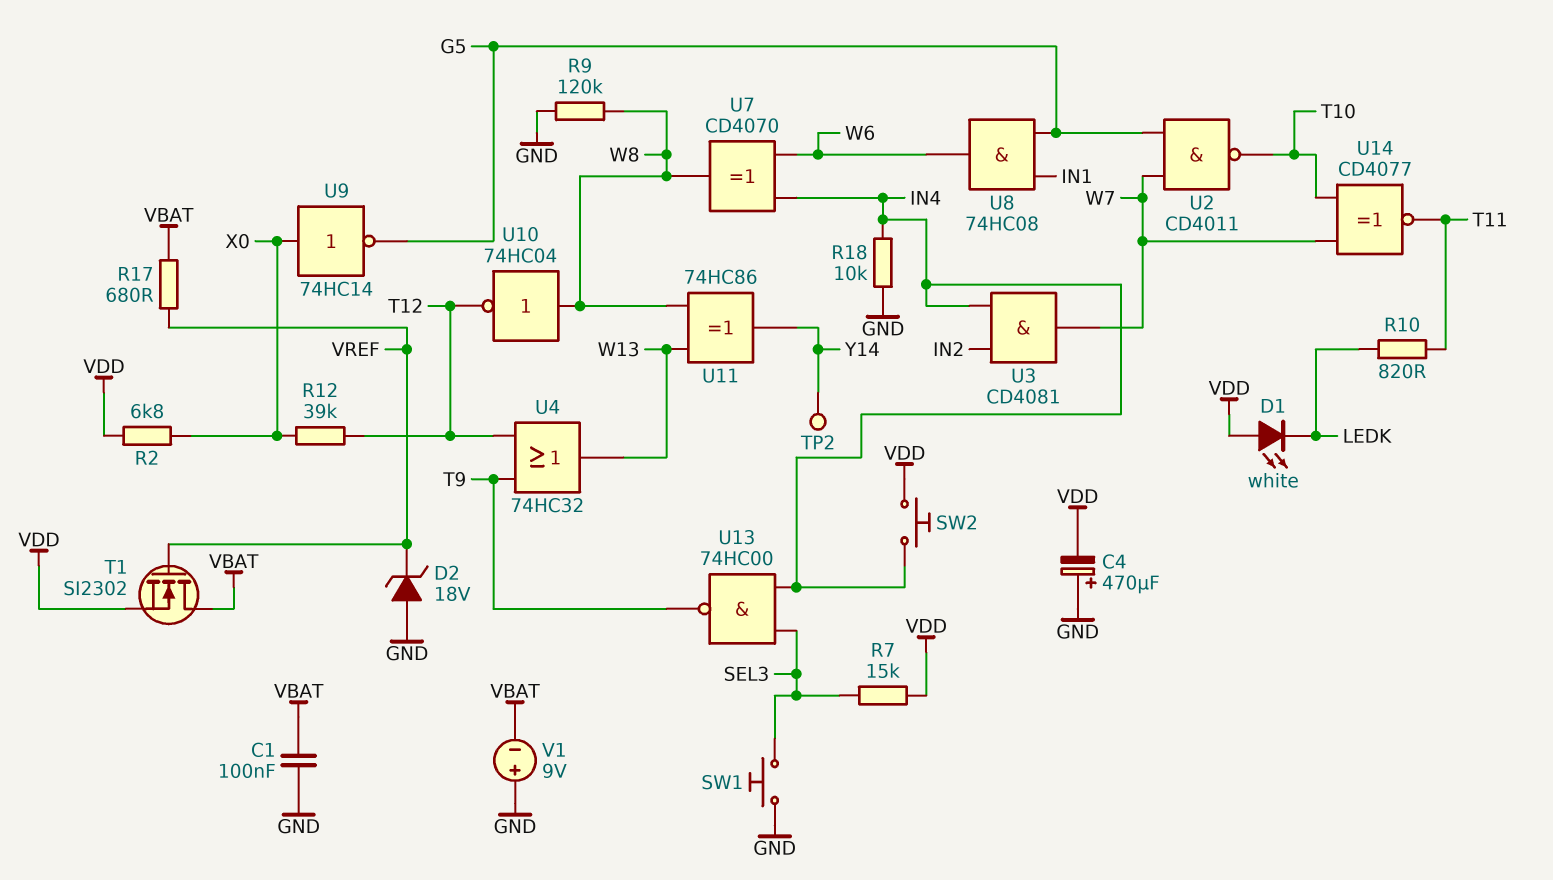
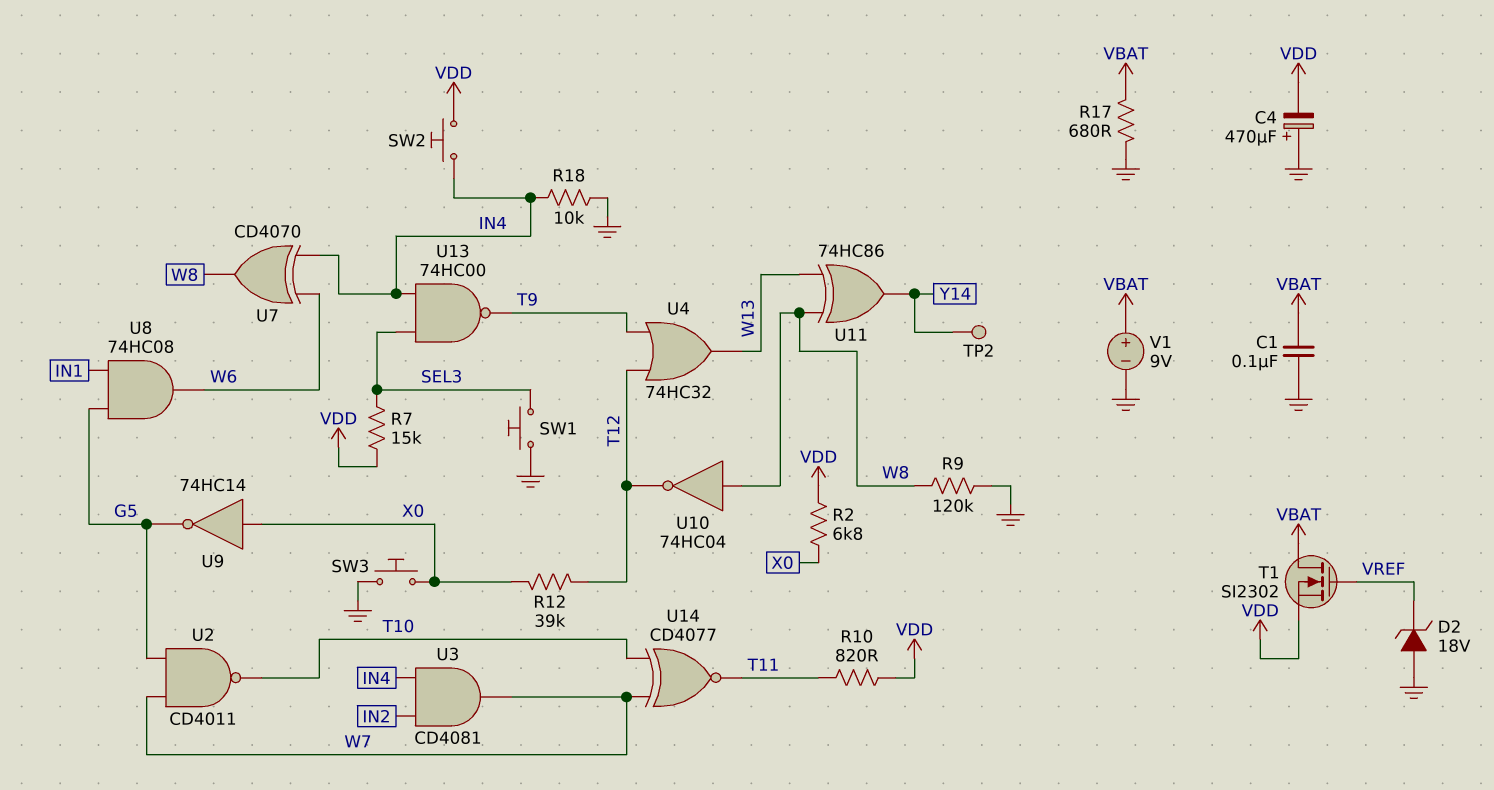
D1: LED white (A VDD, K LEDK) -> none
R10: 820 (LEDK, T11) -> 820 (T11, VDD)
R17: 680 (VBAT, VREF) -> 680 (GND, VBAT)
SW3: none -> button (GND, X0)
V1: 9V (plus GND, minus VBAT) -> 9V (plus VBAT, minus GND)

